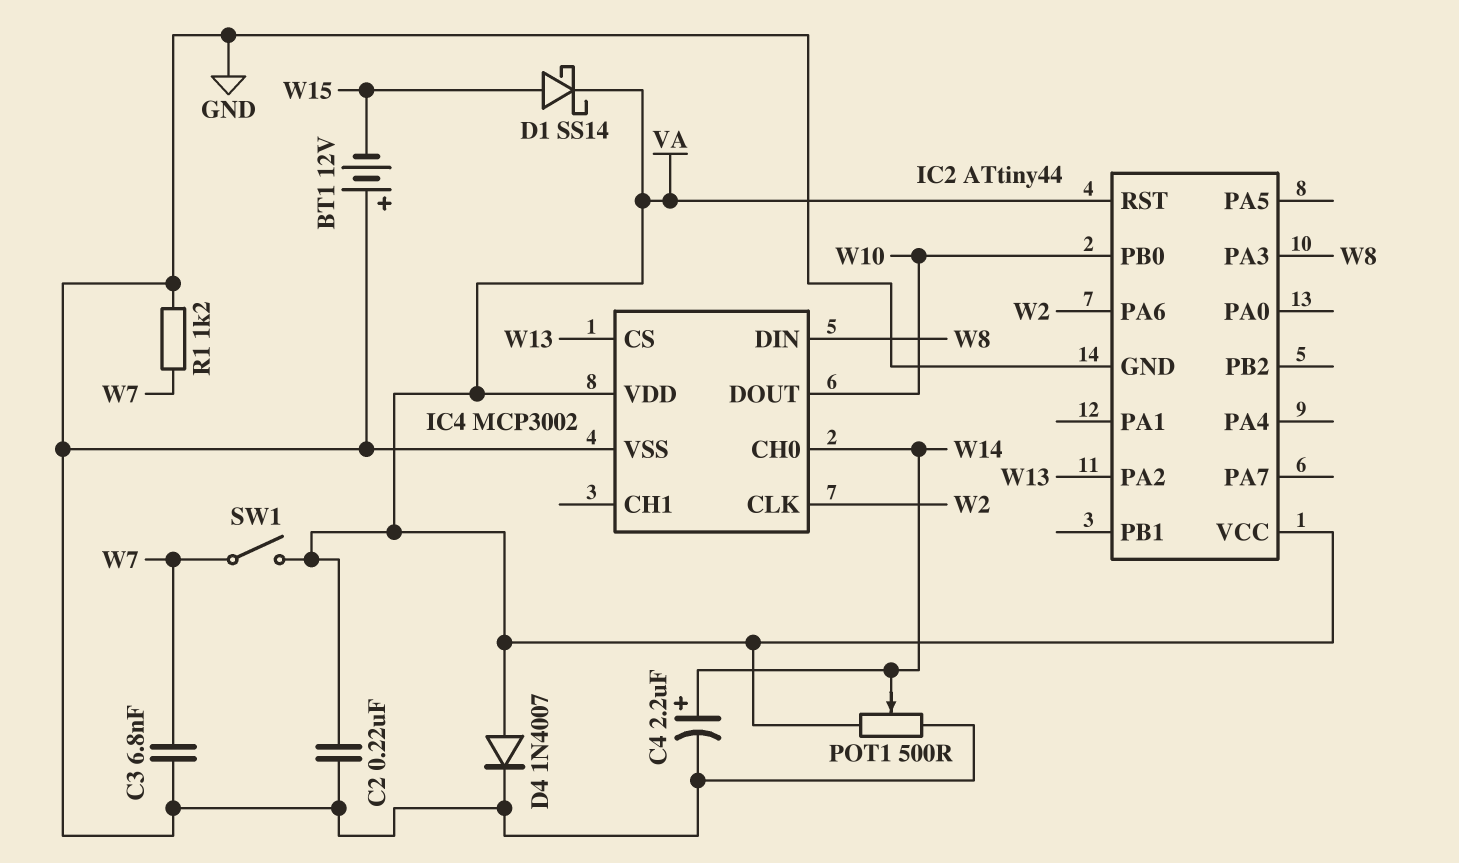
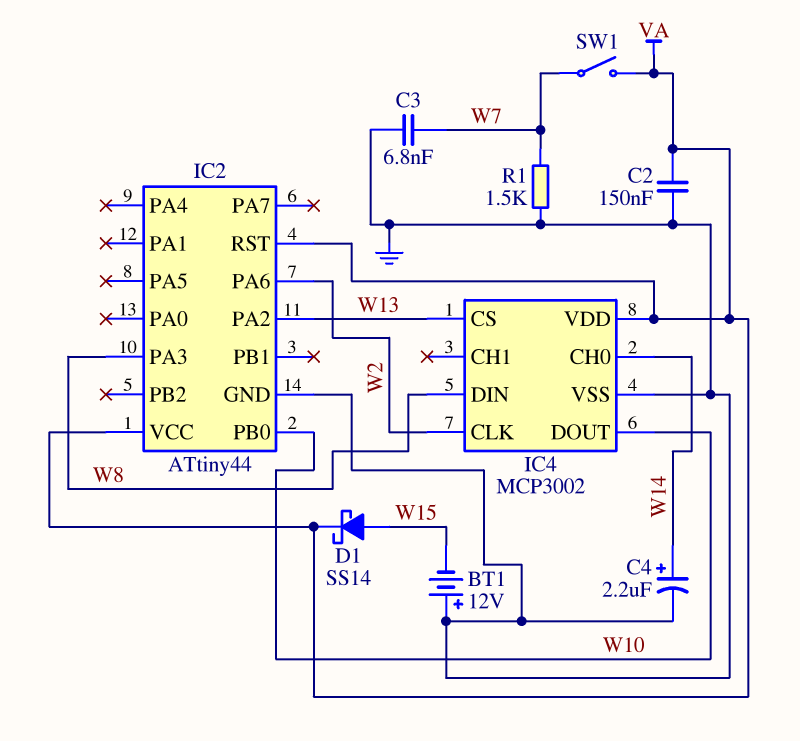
C2: 220nF (GND, VA) -> 150nF (GND, VA)
D4: diode 1N4007 (A VA, K GND) -> none
POT1: 500 (GND, VA, wiper W14) -> none
R1: 1.2k (GND, W7) -> 1.5k (GND, W7)

